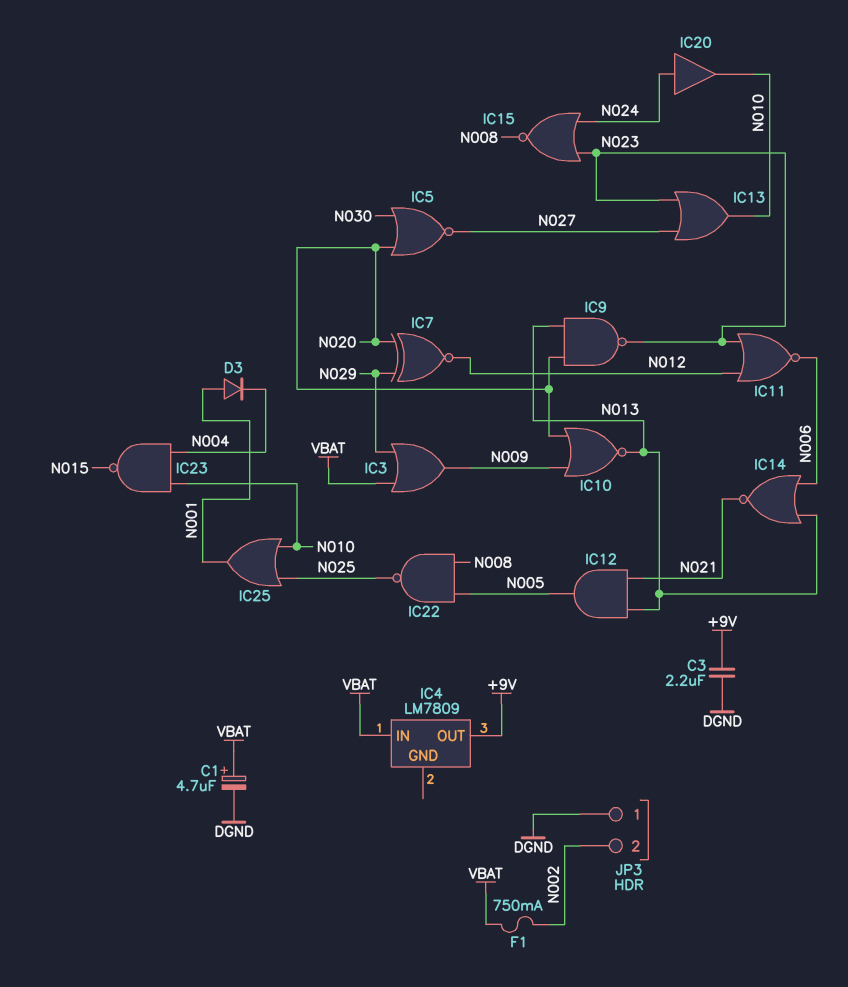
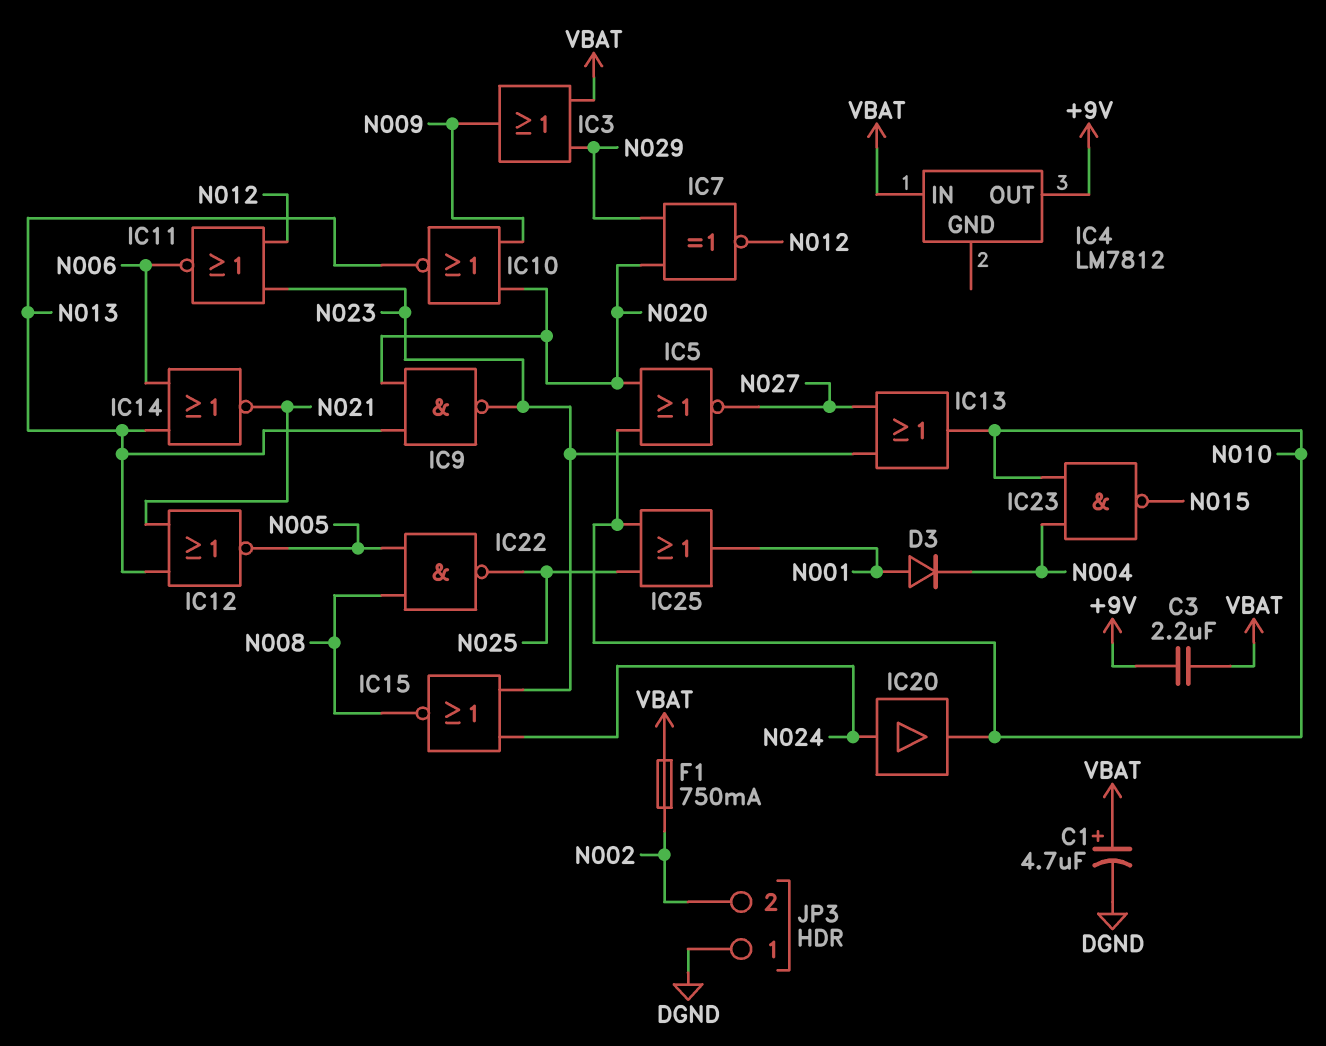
C3: 2.2uF (+9V, DGND) -> 2.2uF (+9V, VBAT)
IC4: LM7809 -> LM7812
IC5: NOR (in N020, in N030, out N027) -> NOR (in N010, in N020, out N027)
IC12: AND (in N013, in N021, out N005) -> NOR (in N013, in N021, out N005)

